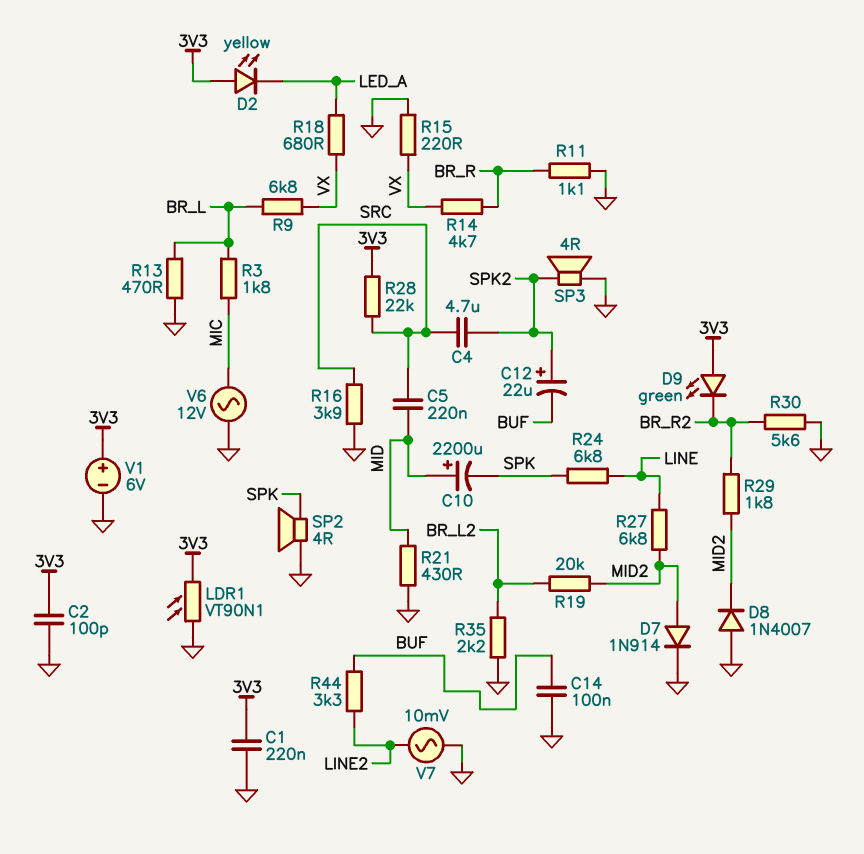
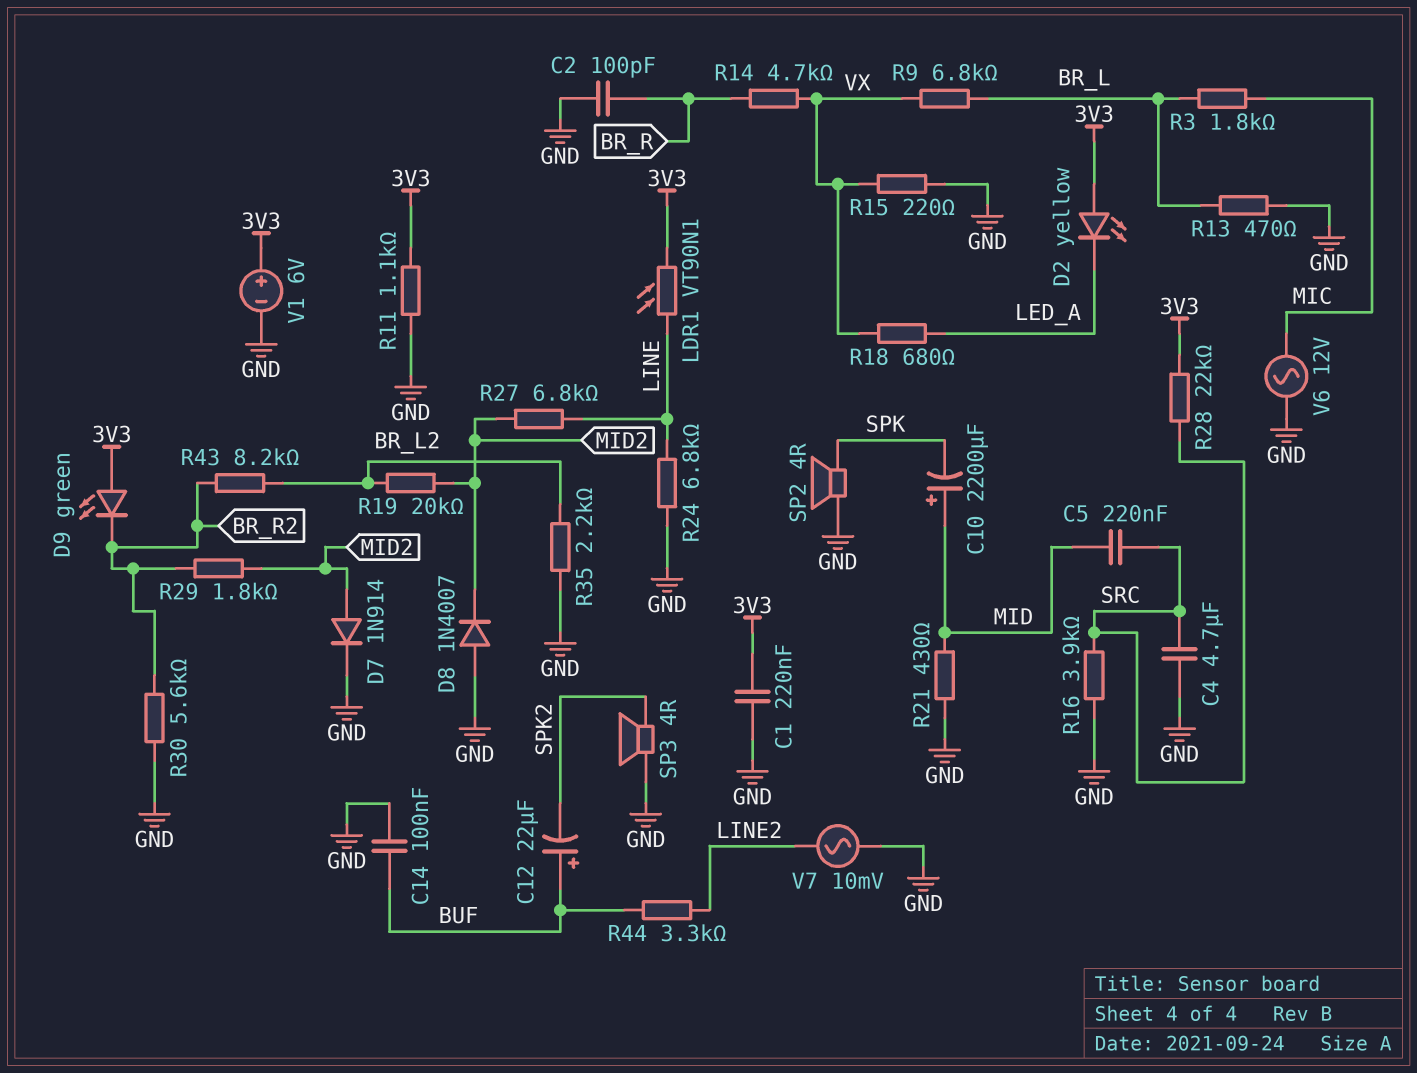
C2: 100pF (3V3, GND) -> 100pF (BR_R, GND)
C4: 4.7uF (SPK2, SRC) -> 4.7uF (GND, SRC)
C12: 22uF (plus SPK2, minus BUF) -> 22uF (plus BUF, minus SPK2)
LDR1: VT90N1 (3V3, GND) -> VT90N1 (3V3, LINE)
R11: 1.1k (BR_R, GND) -> 1.1k (3V3, GND)
R24: 6.8k (LINE, SPK) -> 6.8k (GND, LINE)
R43: none -> 8.2k (BR_L2, BR_R2)

